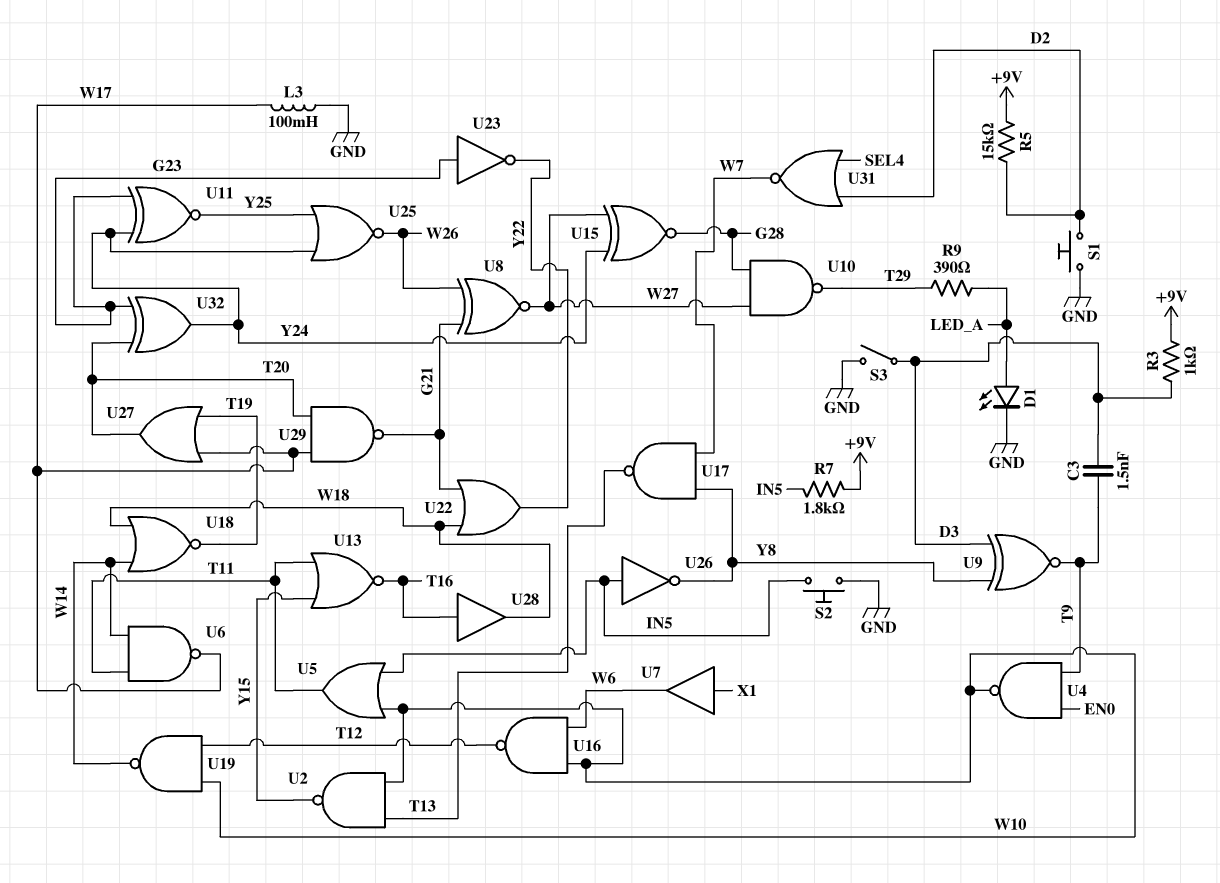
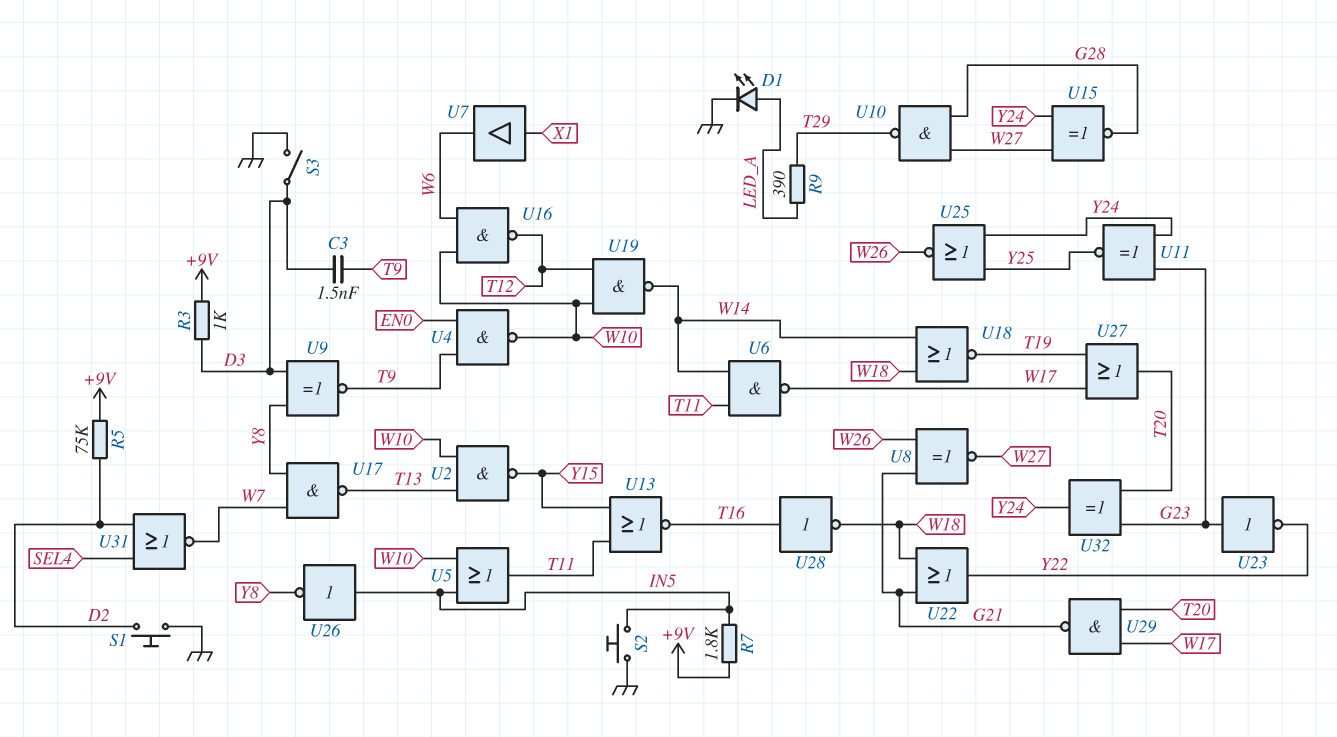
L3: 100mH (GND, W17) -> none
R5: 15k (+9V, D2) -> 75k (+9V, D2)
U28: buffer (in T16, out W18) -> NOT (in T16, out W18)

